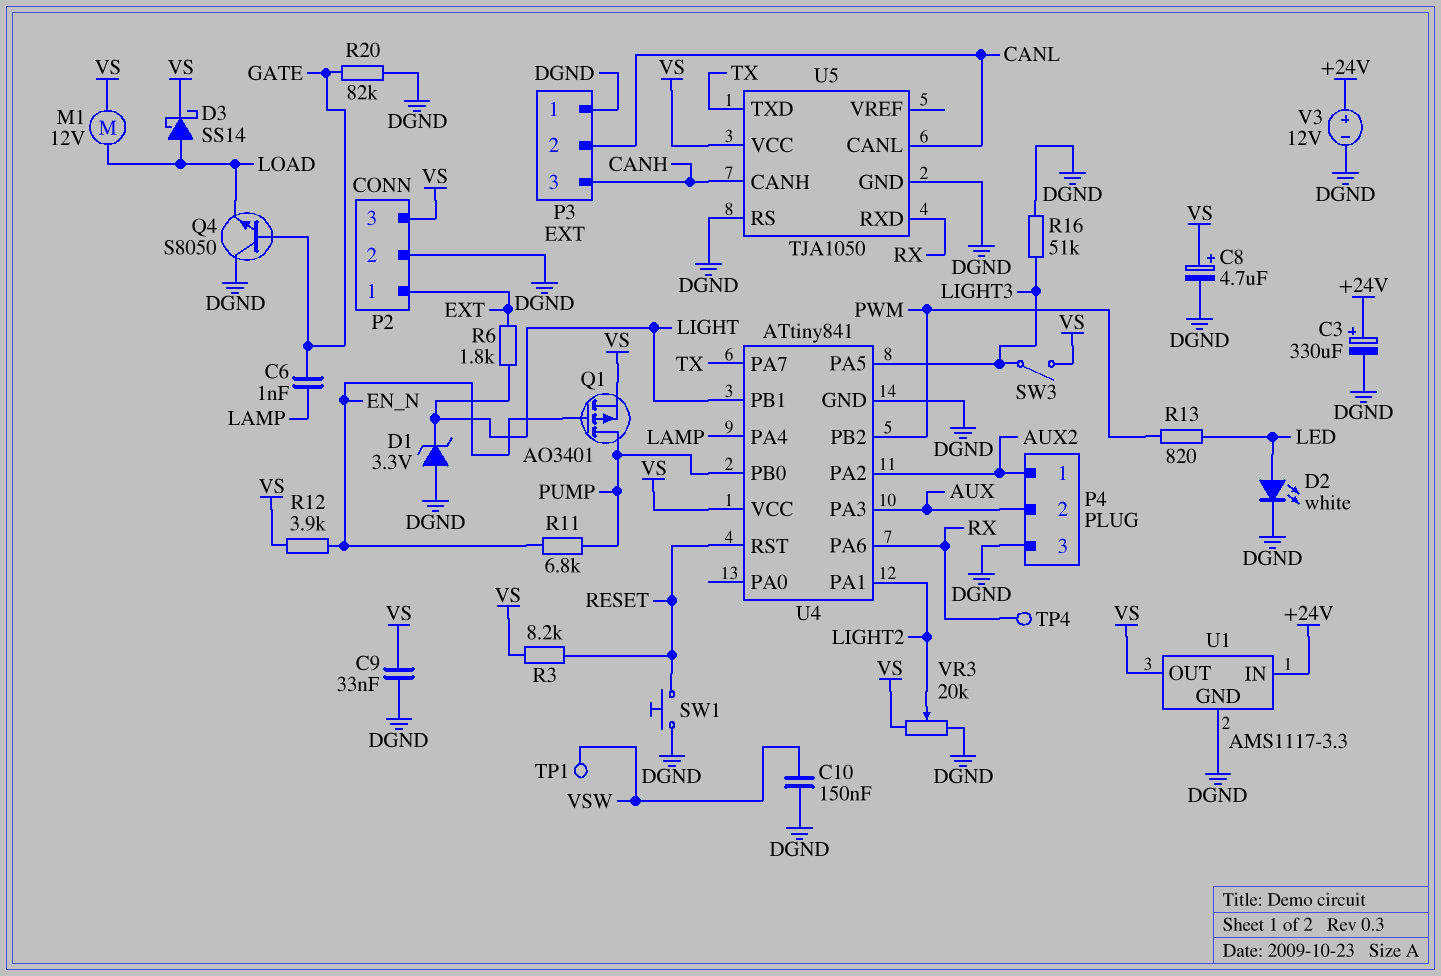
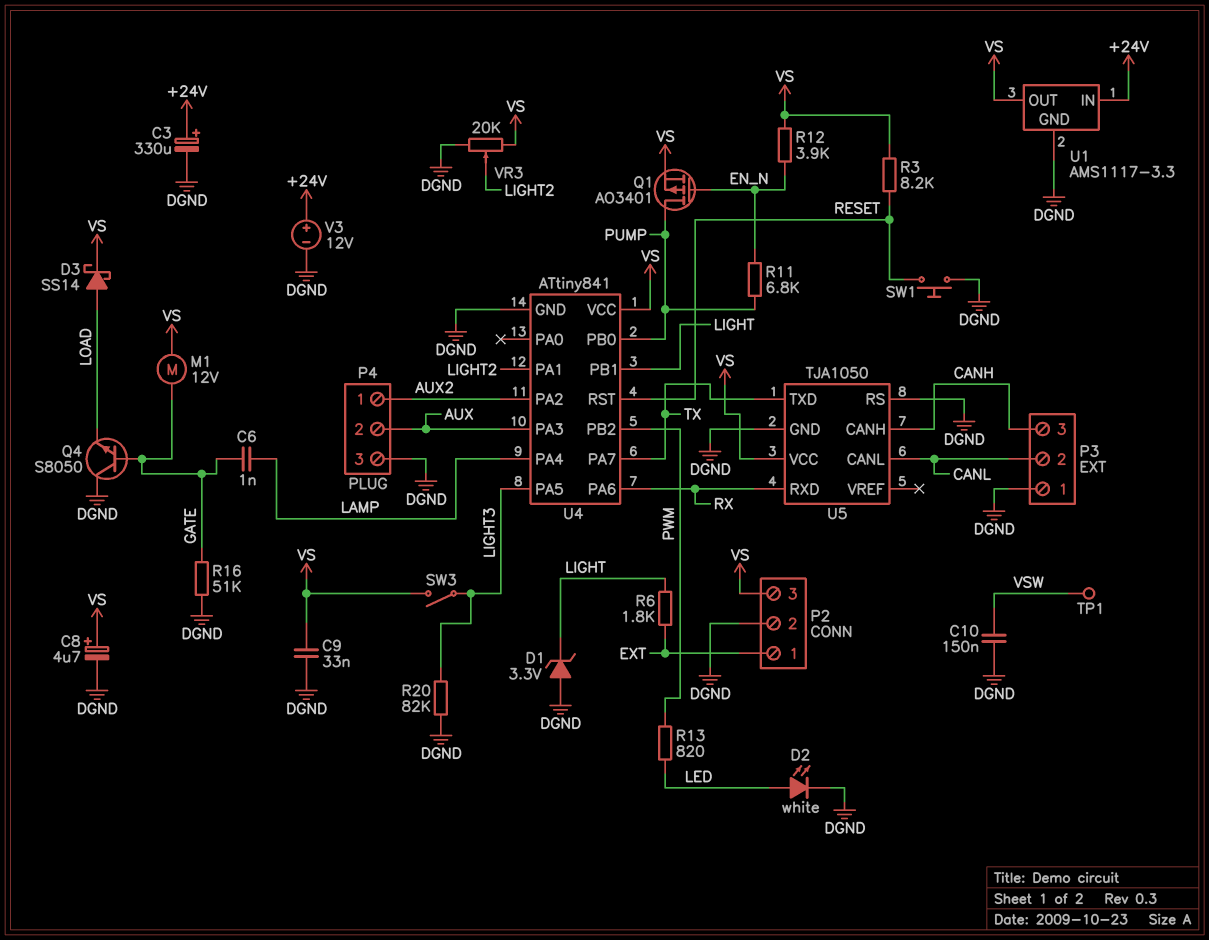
M1: motor 12V (LOAD, VS) -> motor 12V (GATE, VS)
R16: 51k (DGND, LIGHT3) -> 51k (DGND, GATE)
R20: 82k (DGND, GATE) -> 82k (DGND, LIGHT3)
TP4: test point (RX) -> none

